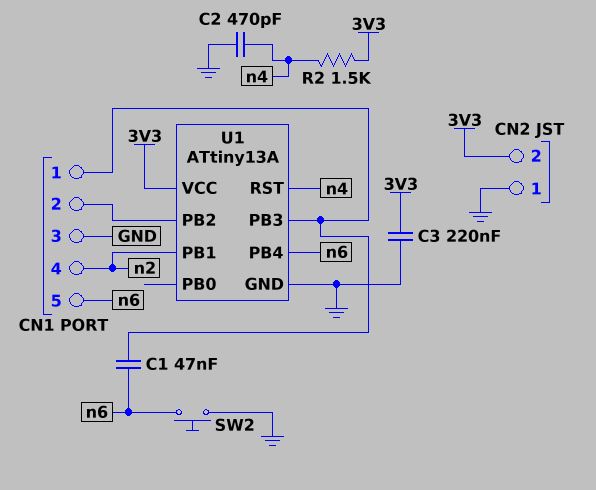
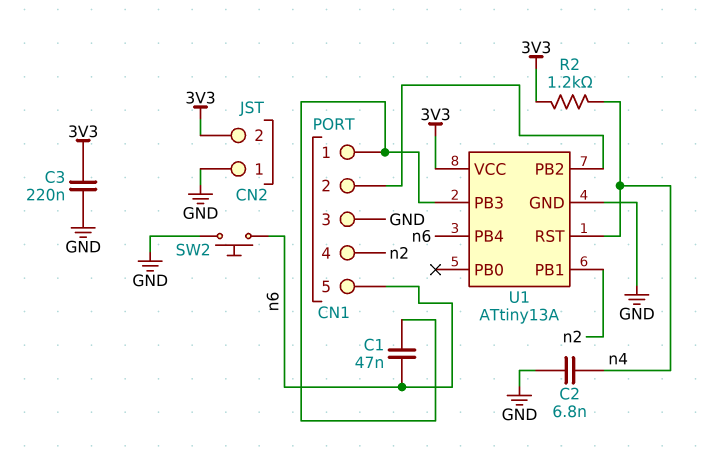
C2: 470pF (GND, n4) -> 6.8nF (GND, n4)
R2: 1.5k (3V3, n4) -> 1.2k (3V3, n4)

